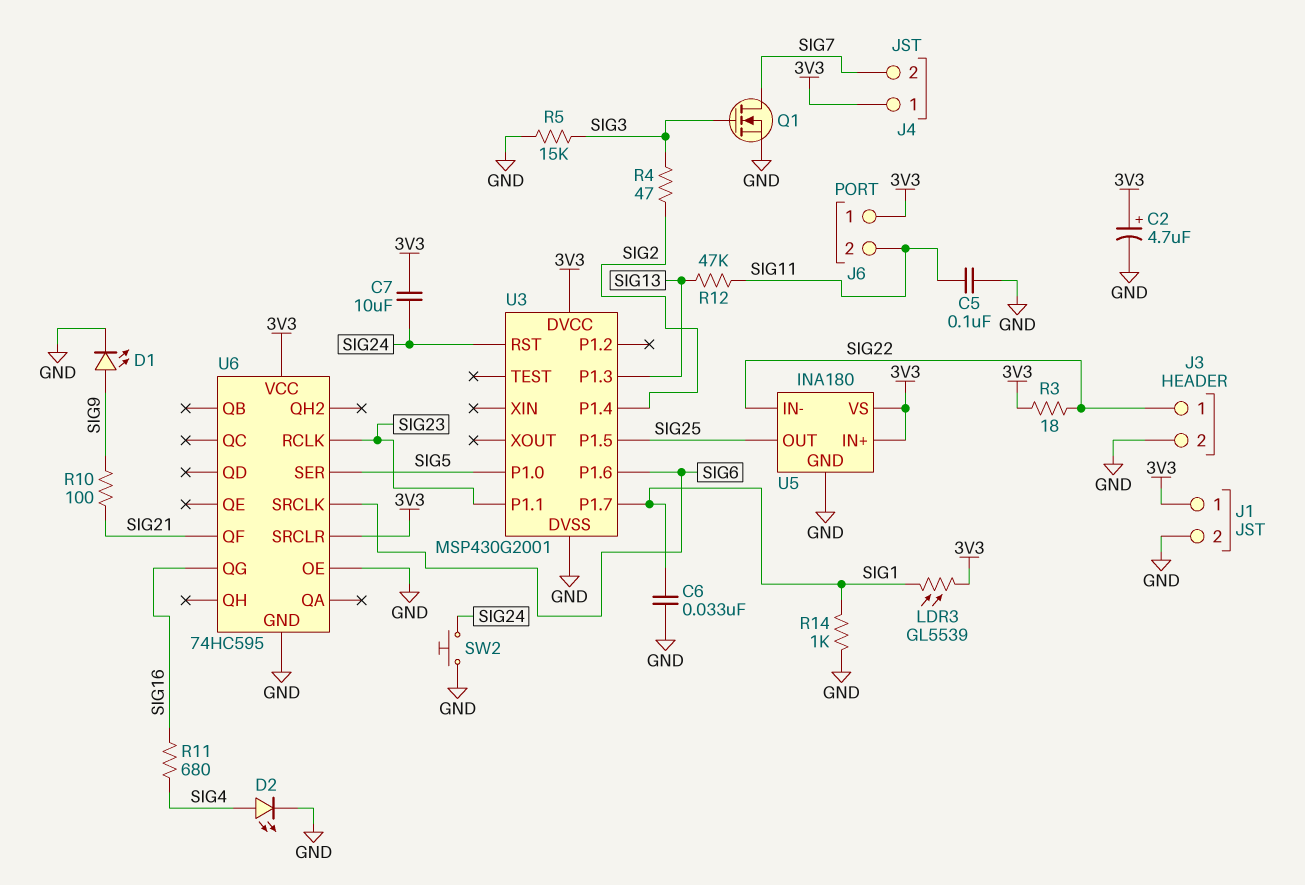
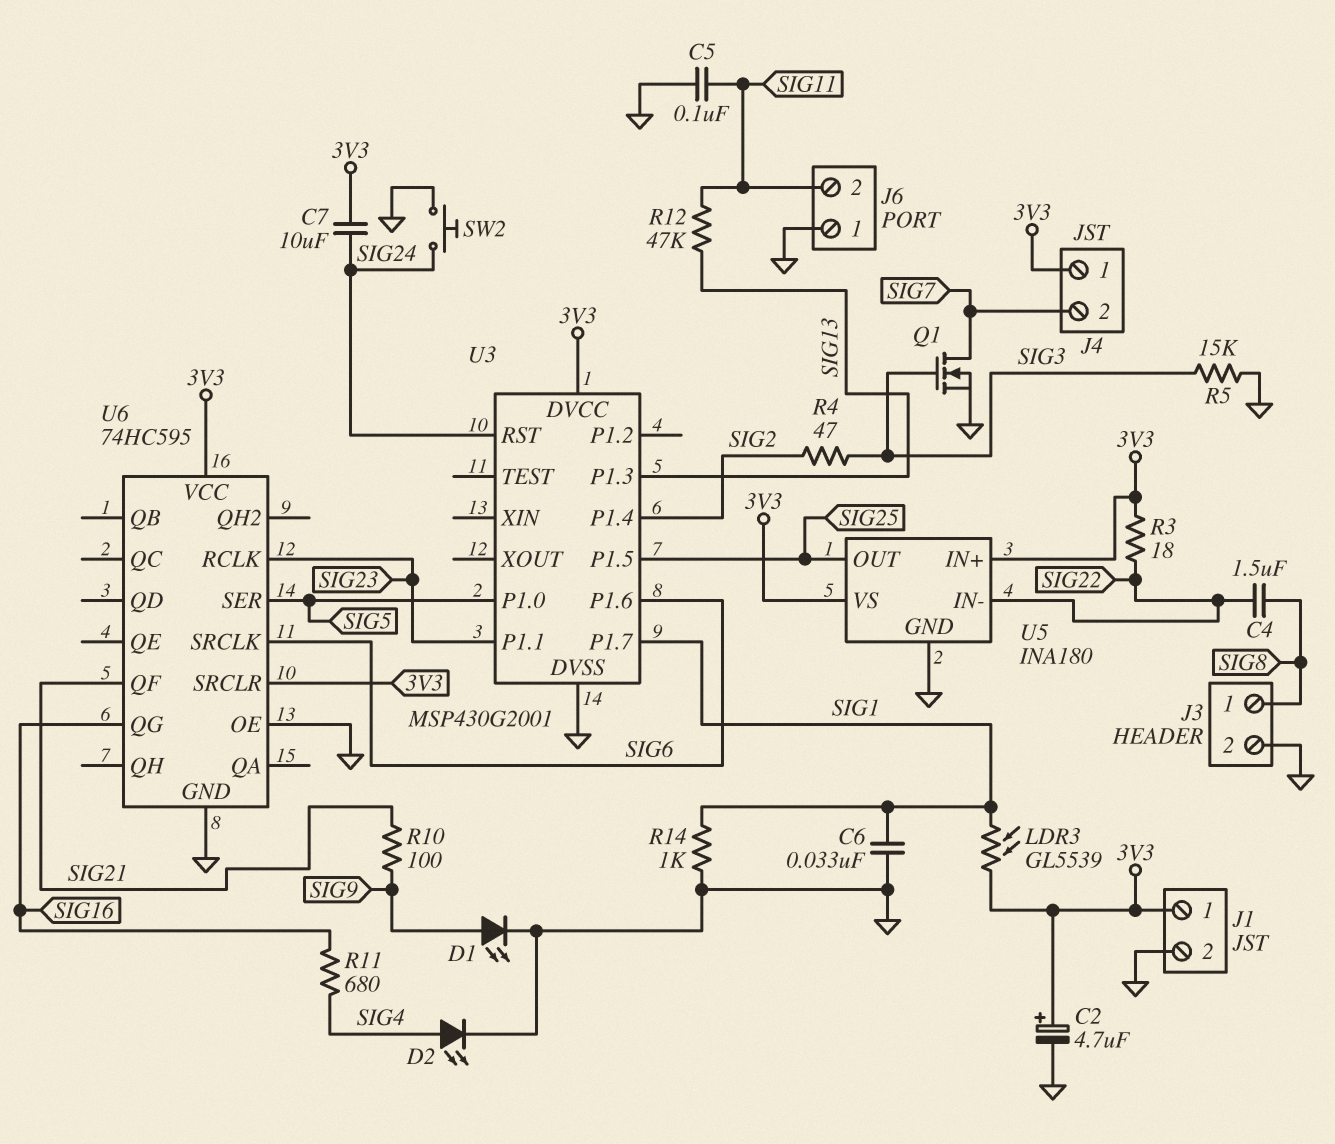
C4: none -> 1.5uF (SIG8, SIG22)
J3 pin 1: SIG22 -> SIG8
J6 pin 1: 3V3 -> GND

